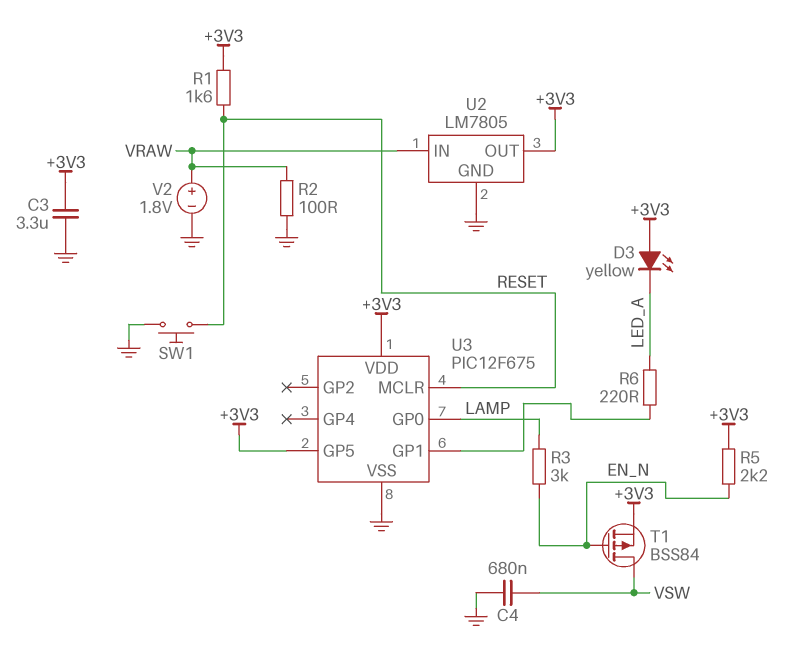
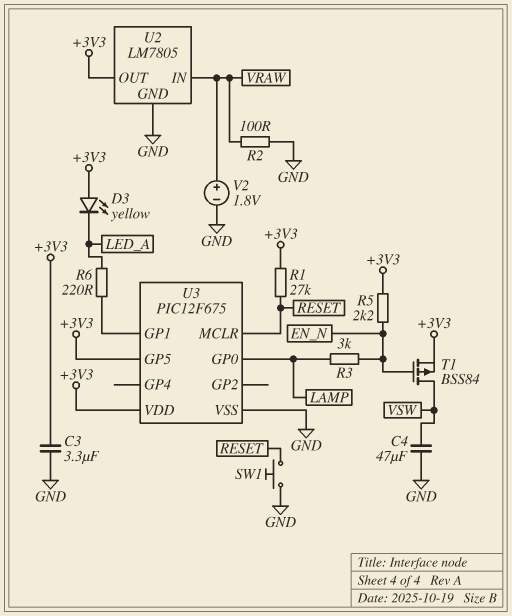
C4: 680nF (GND, VSW) -> 47uF (GND, VSW)
R1: 1.6k (+3V3, RESET) -> 27k (+3V3, RESET)

